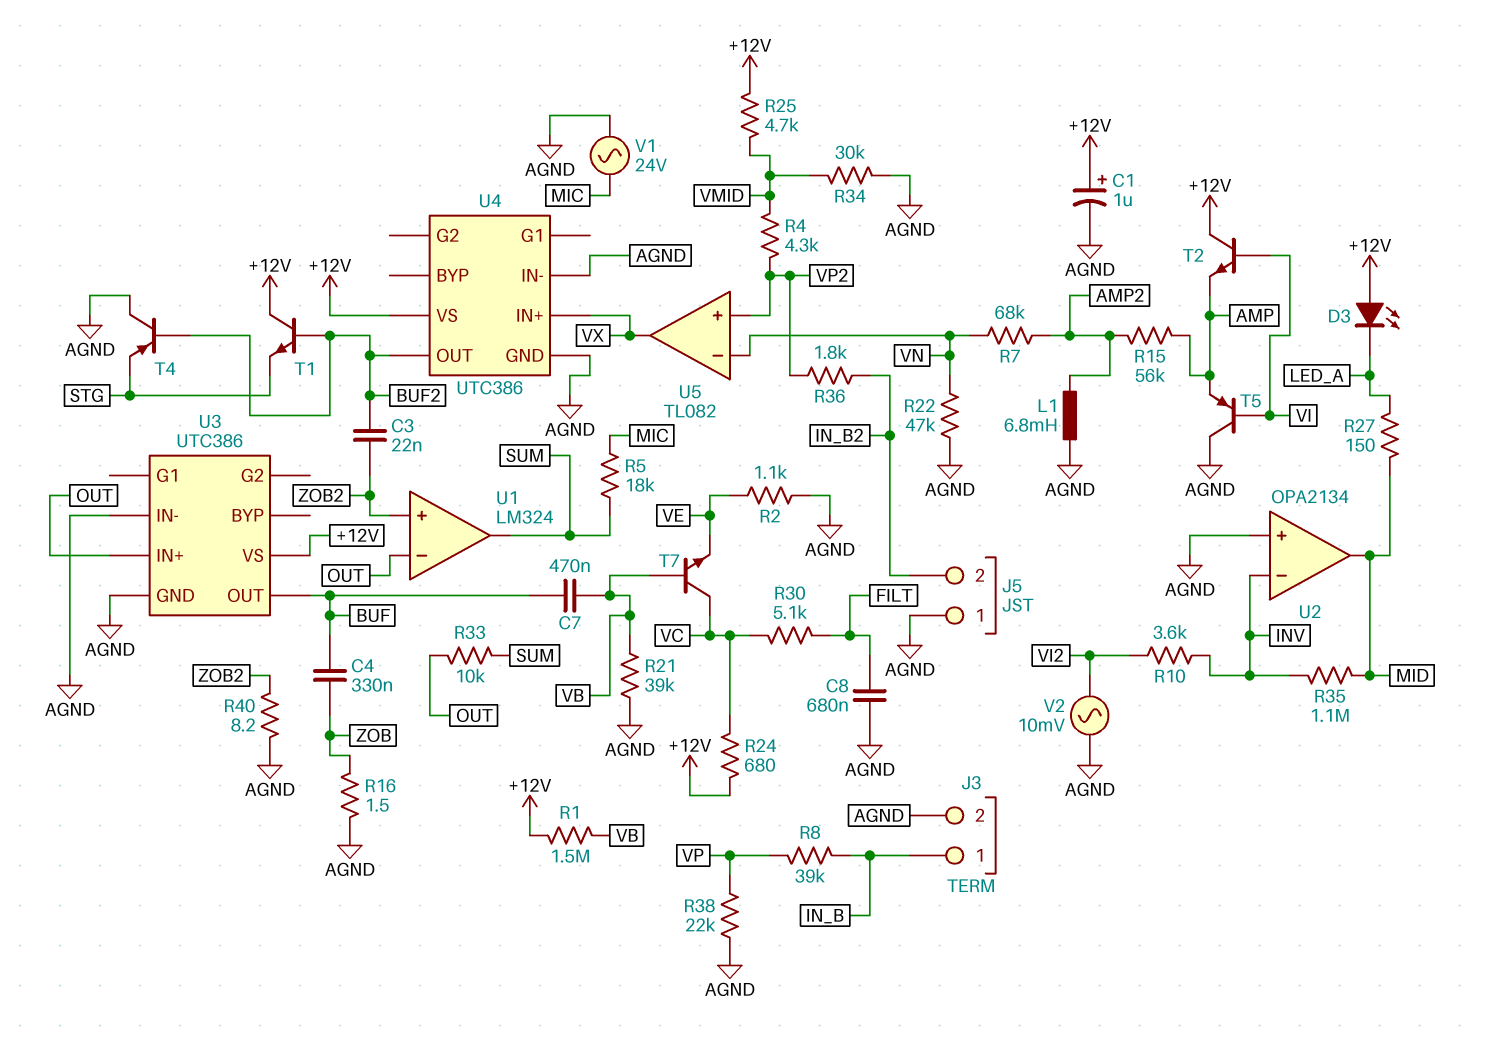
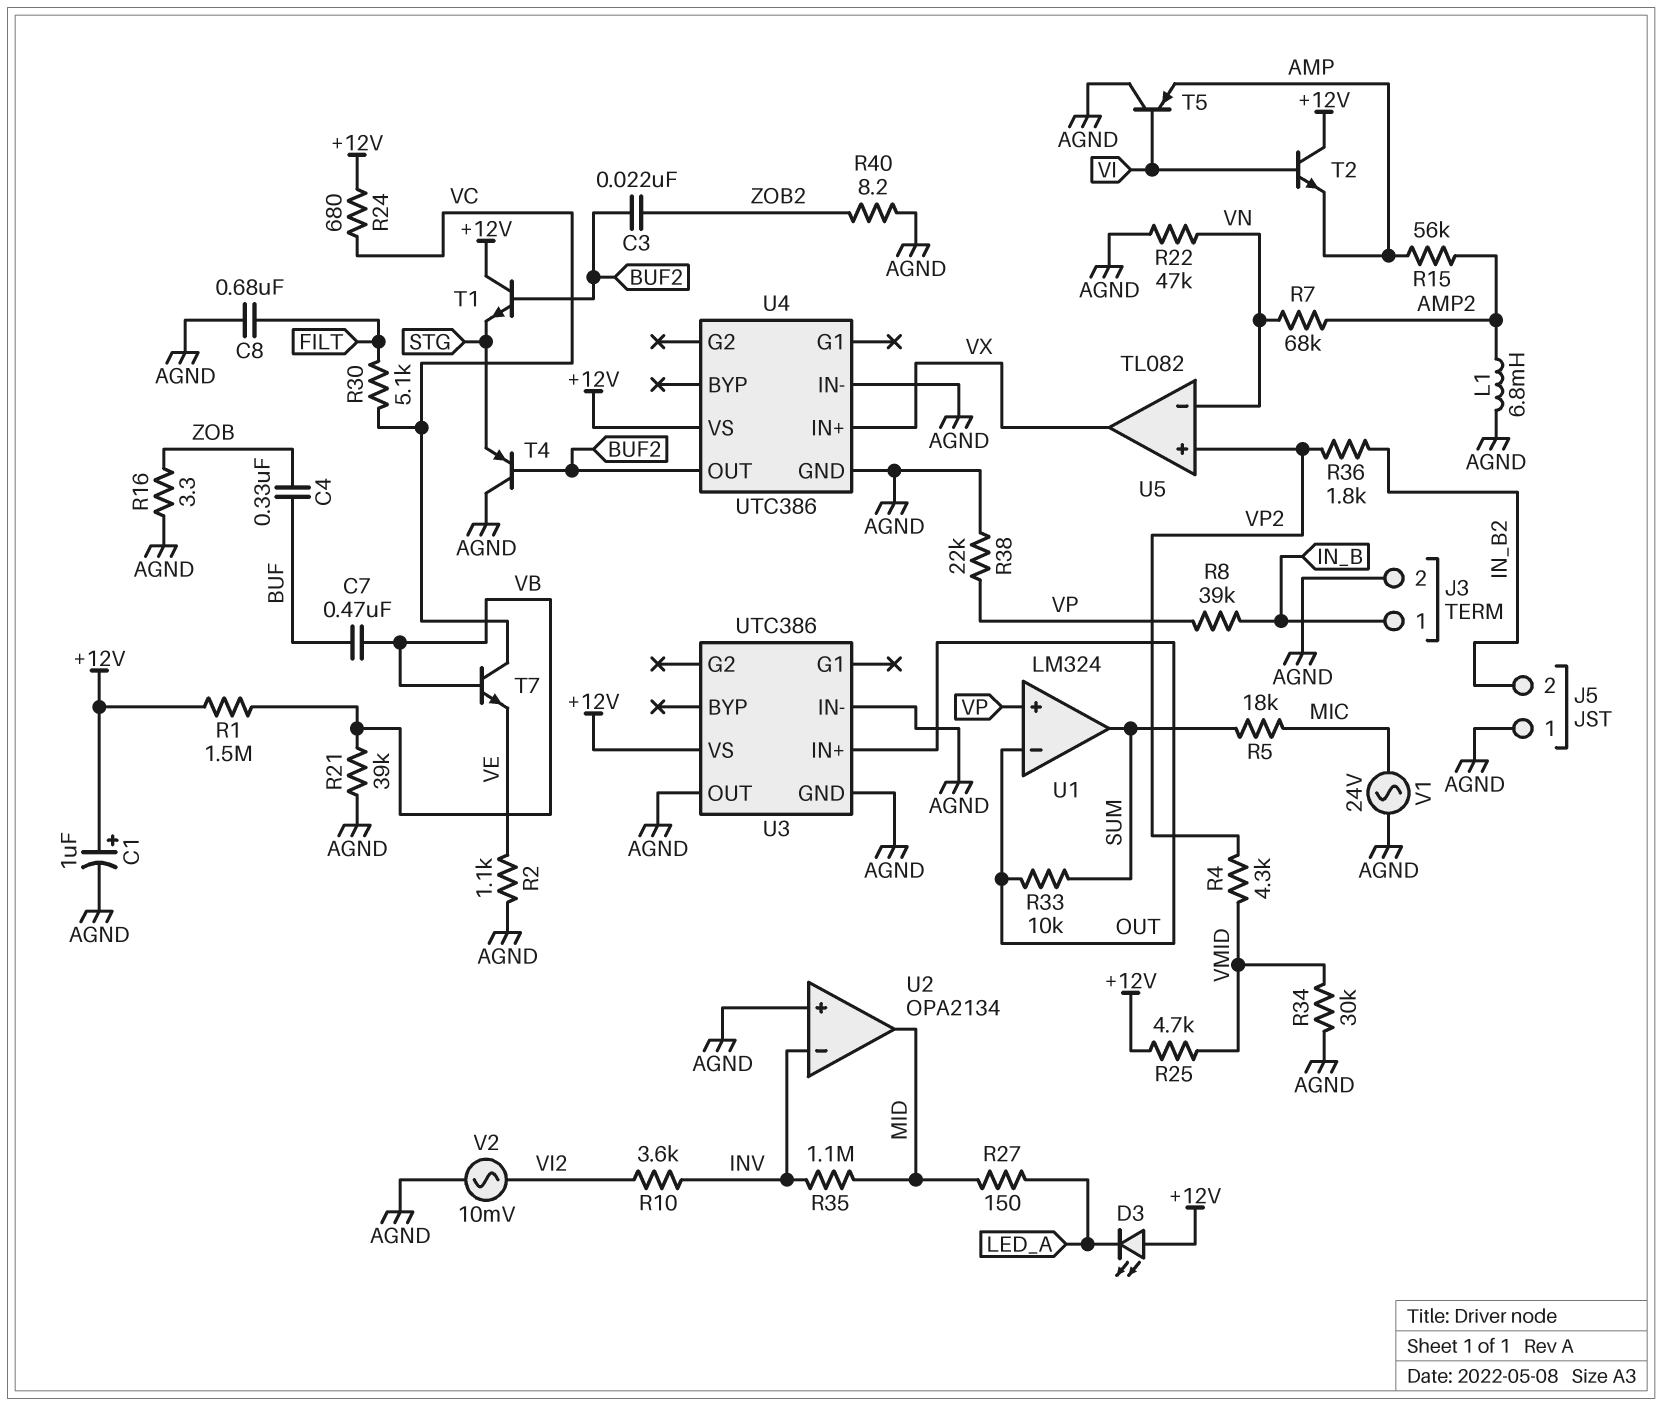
R16: 1.5 (AGND, ZOB) -> 3.3 (AGND, ZOB)
U1 pin in+: ZOB2 -> VP
U3 pin OUT: BUF -> AGND

